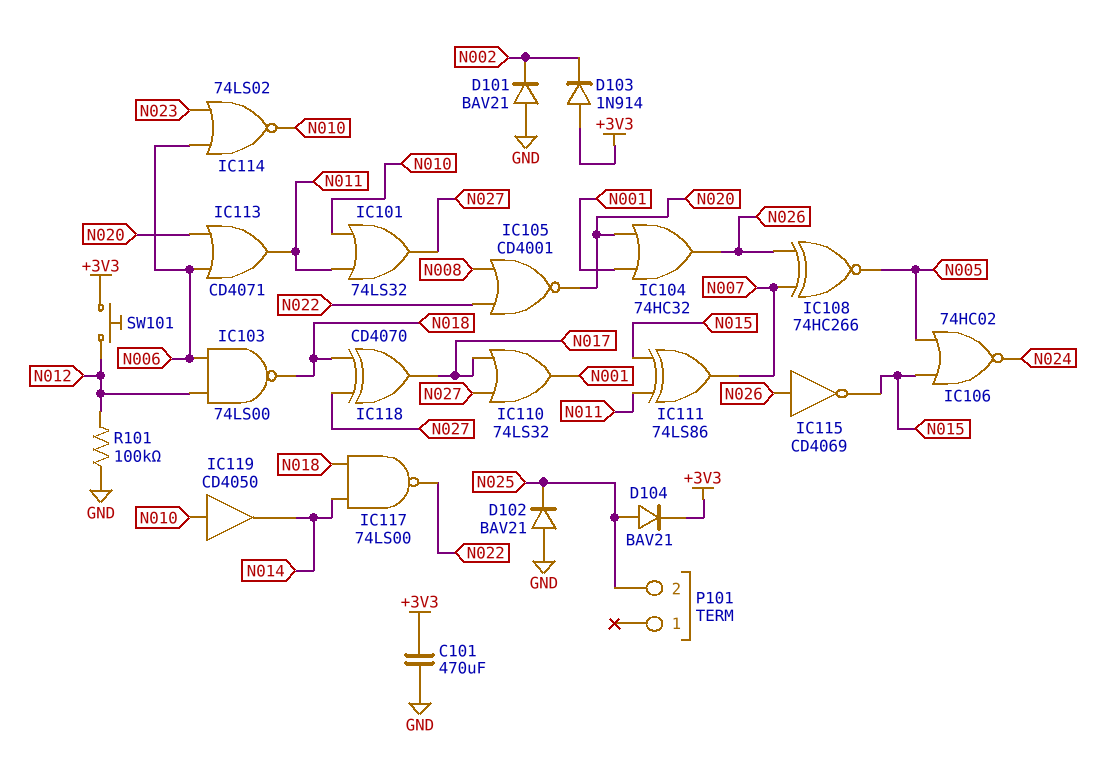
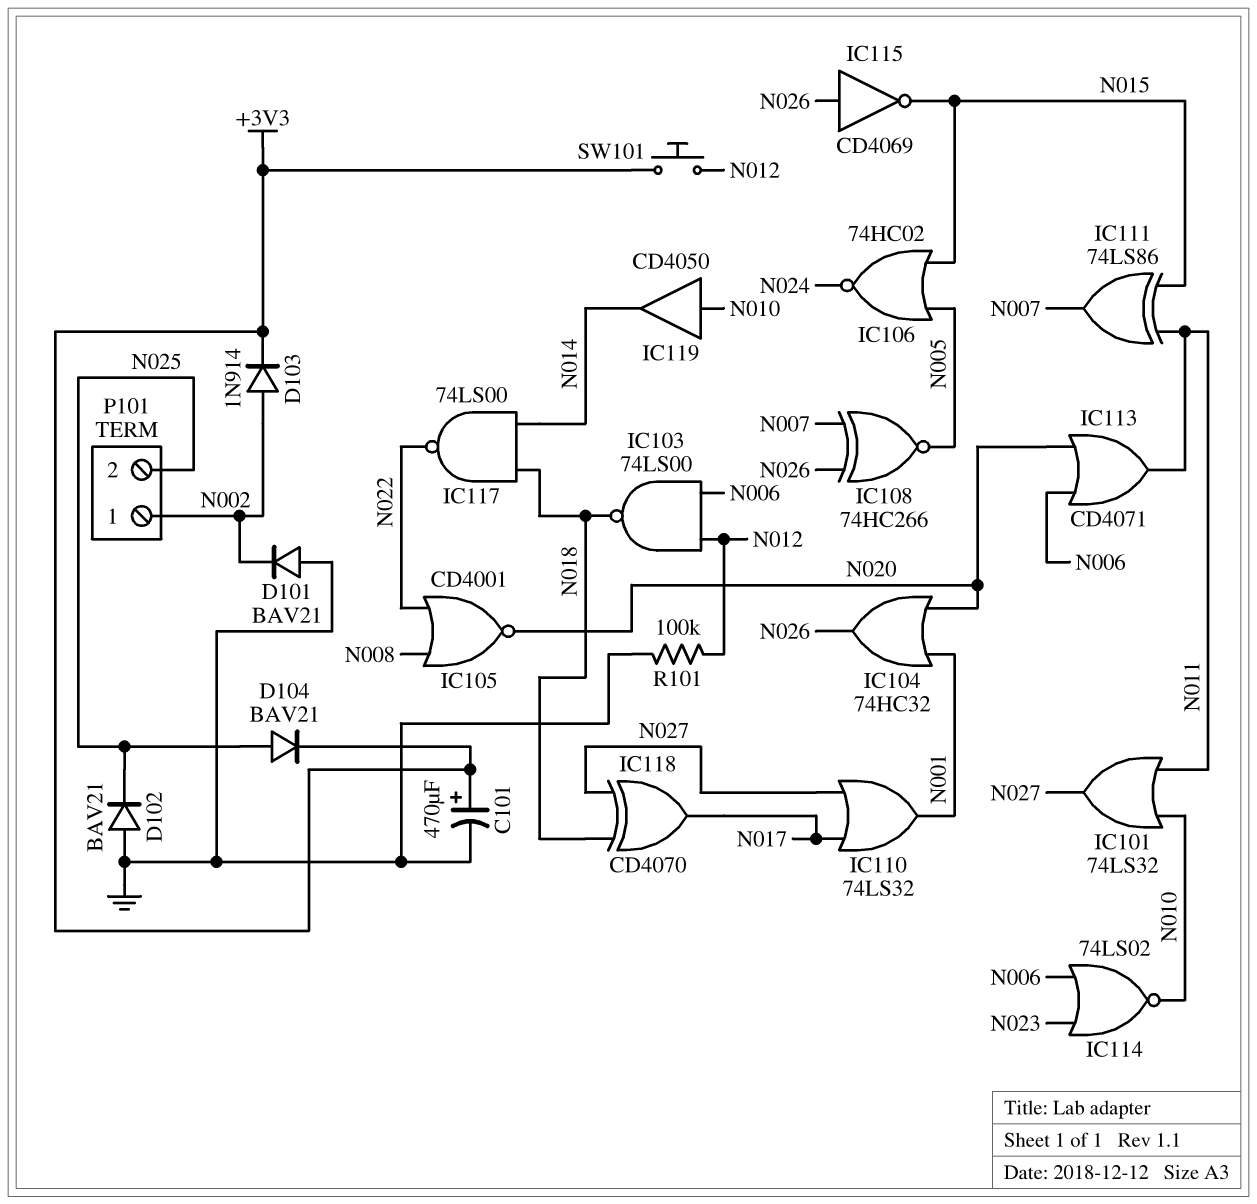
C101: 470uF (+3V3, GND) -> 470uF (plus +3V3, minus GND)
D103: diode 1N914 (A +3V3, K N002) -> diode 1N914 (A N002, K +3V3)
P101 pin 1: none -> N002

